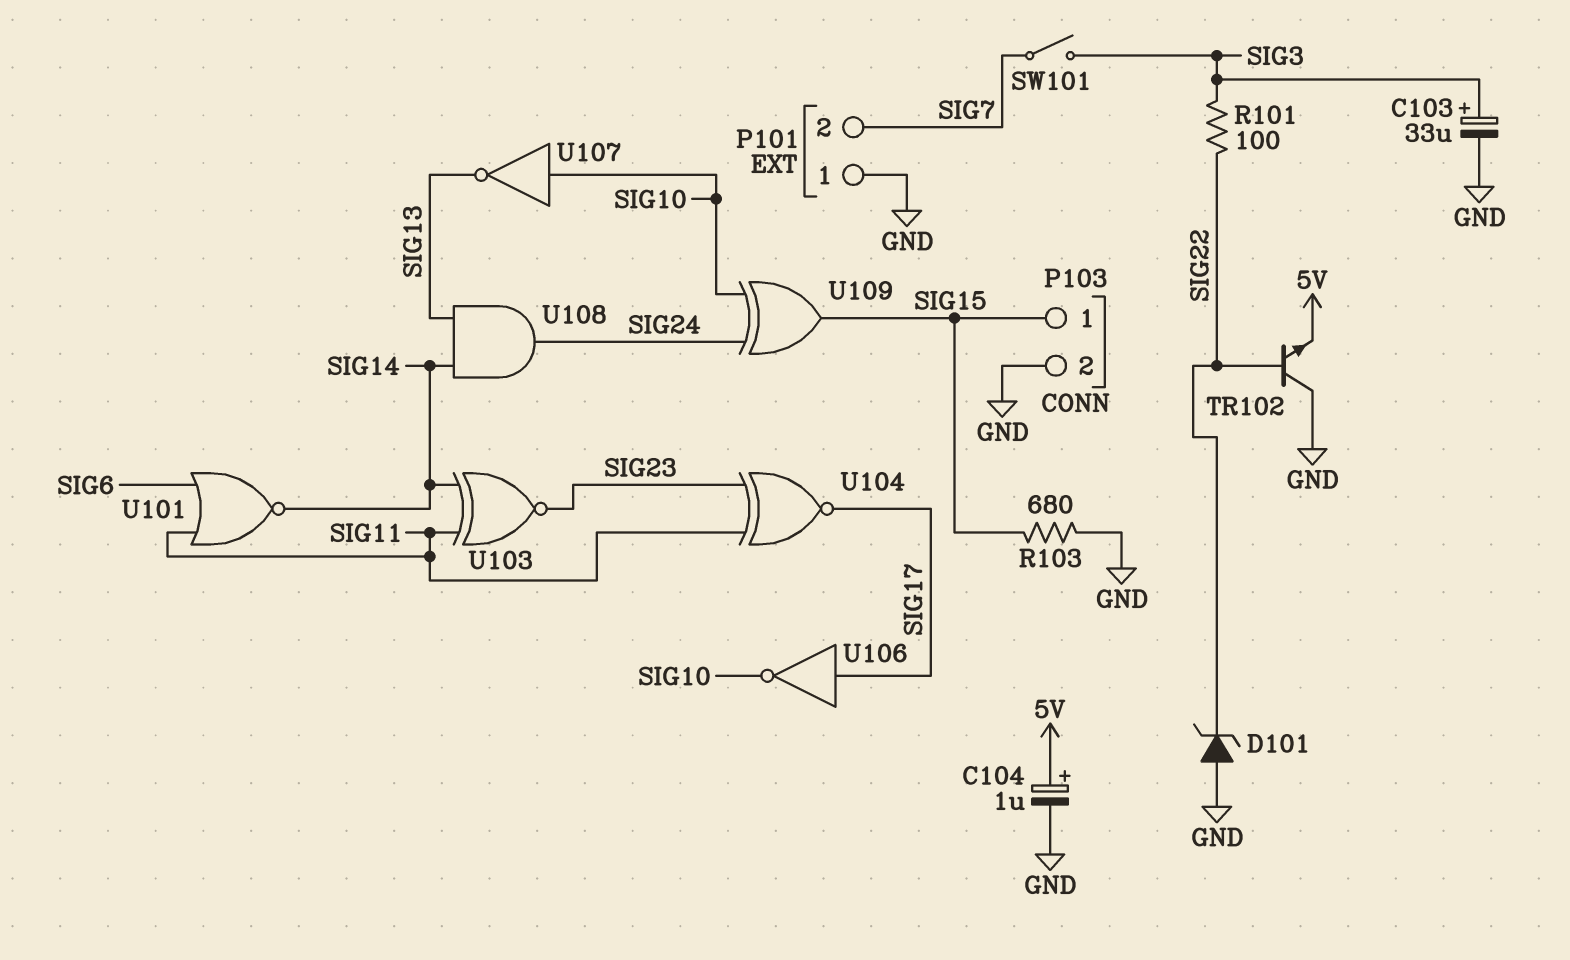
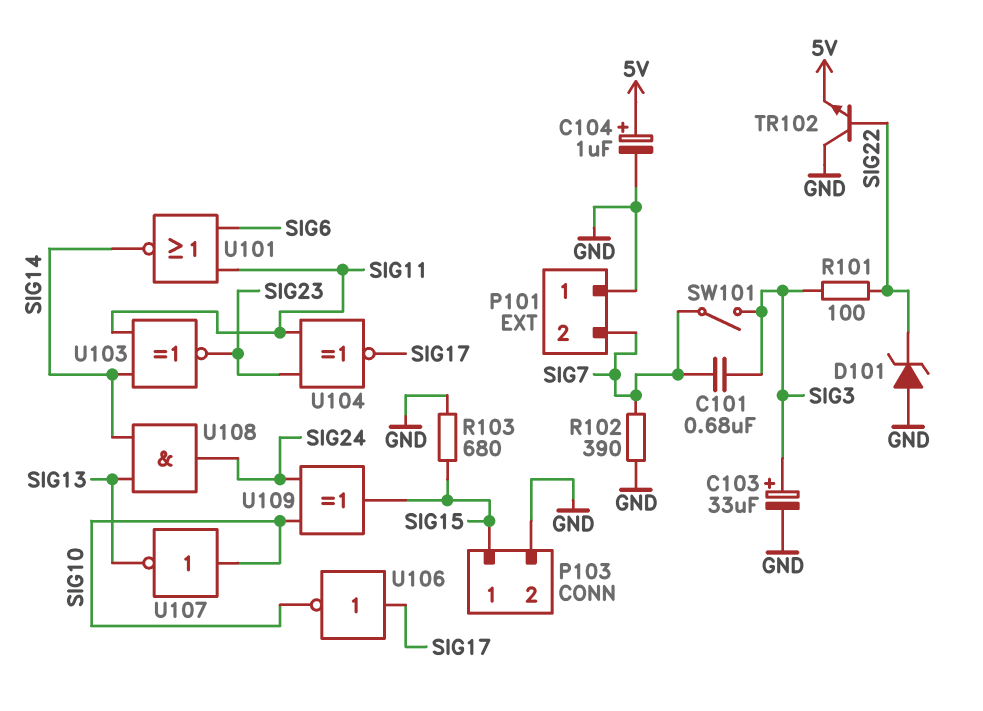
C101: none -> 680nF (SIG3, SIG7)
R102: none -> 390 (GND, SIG7)

